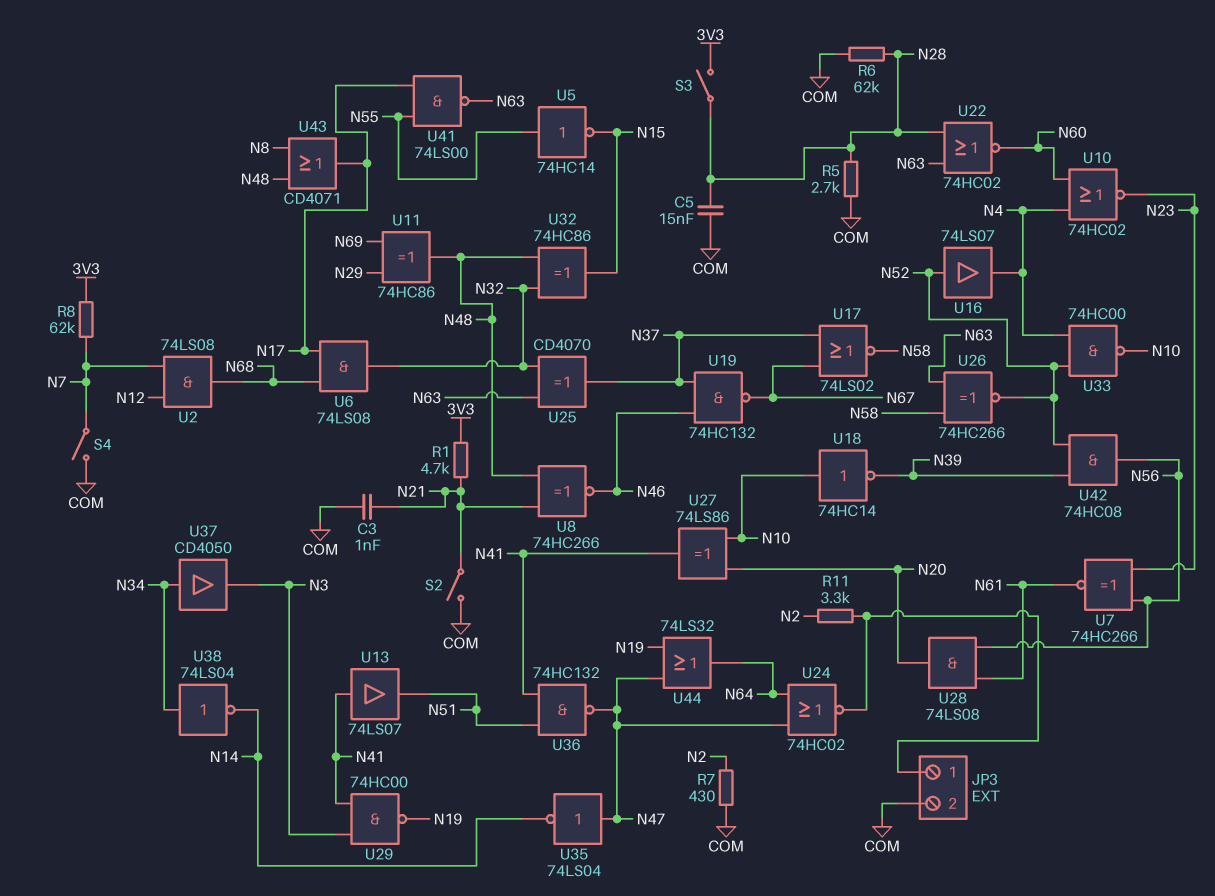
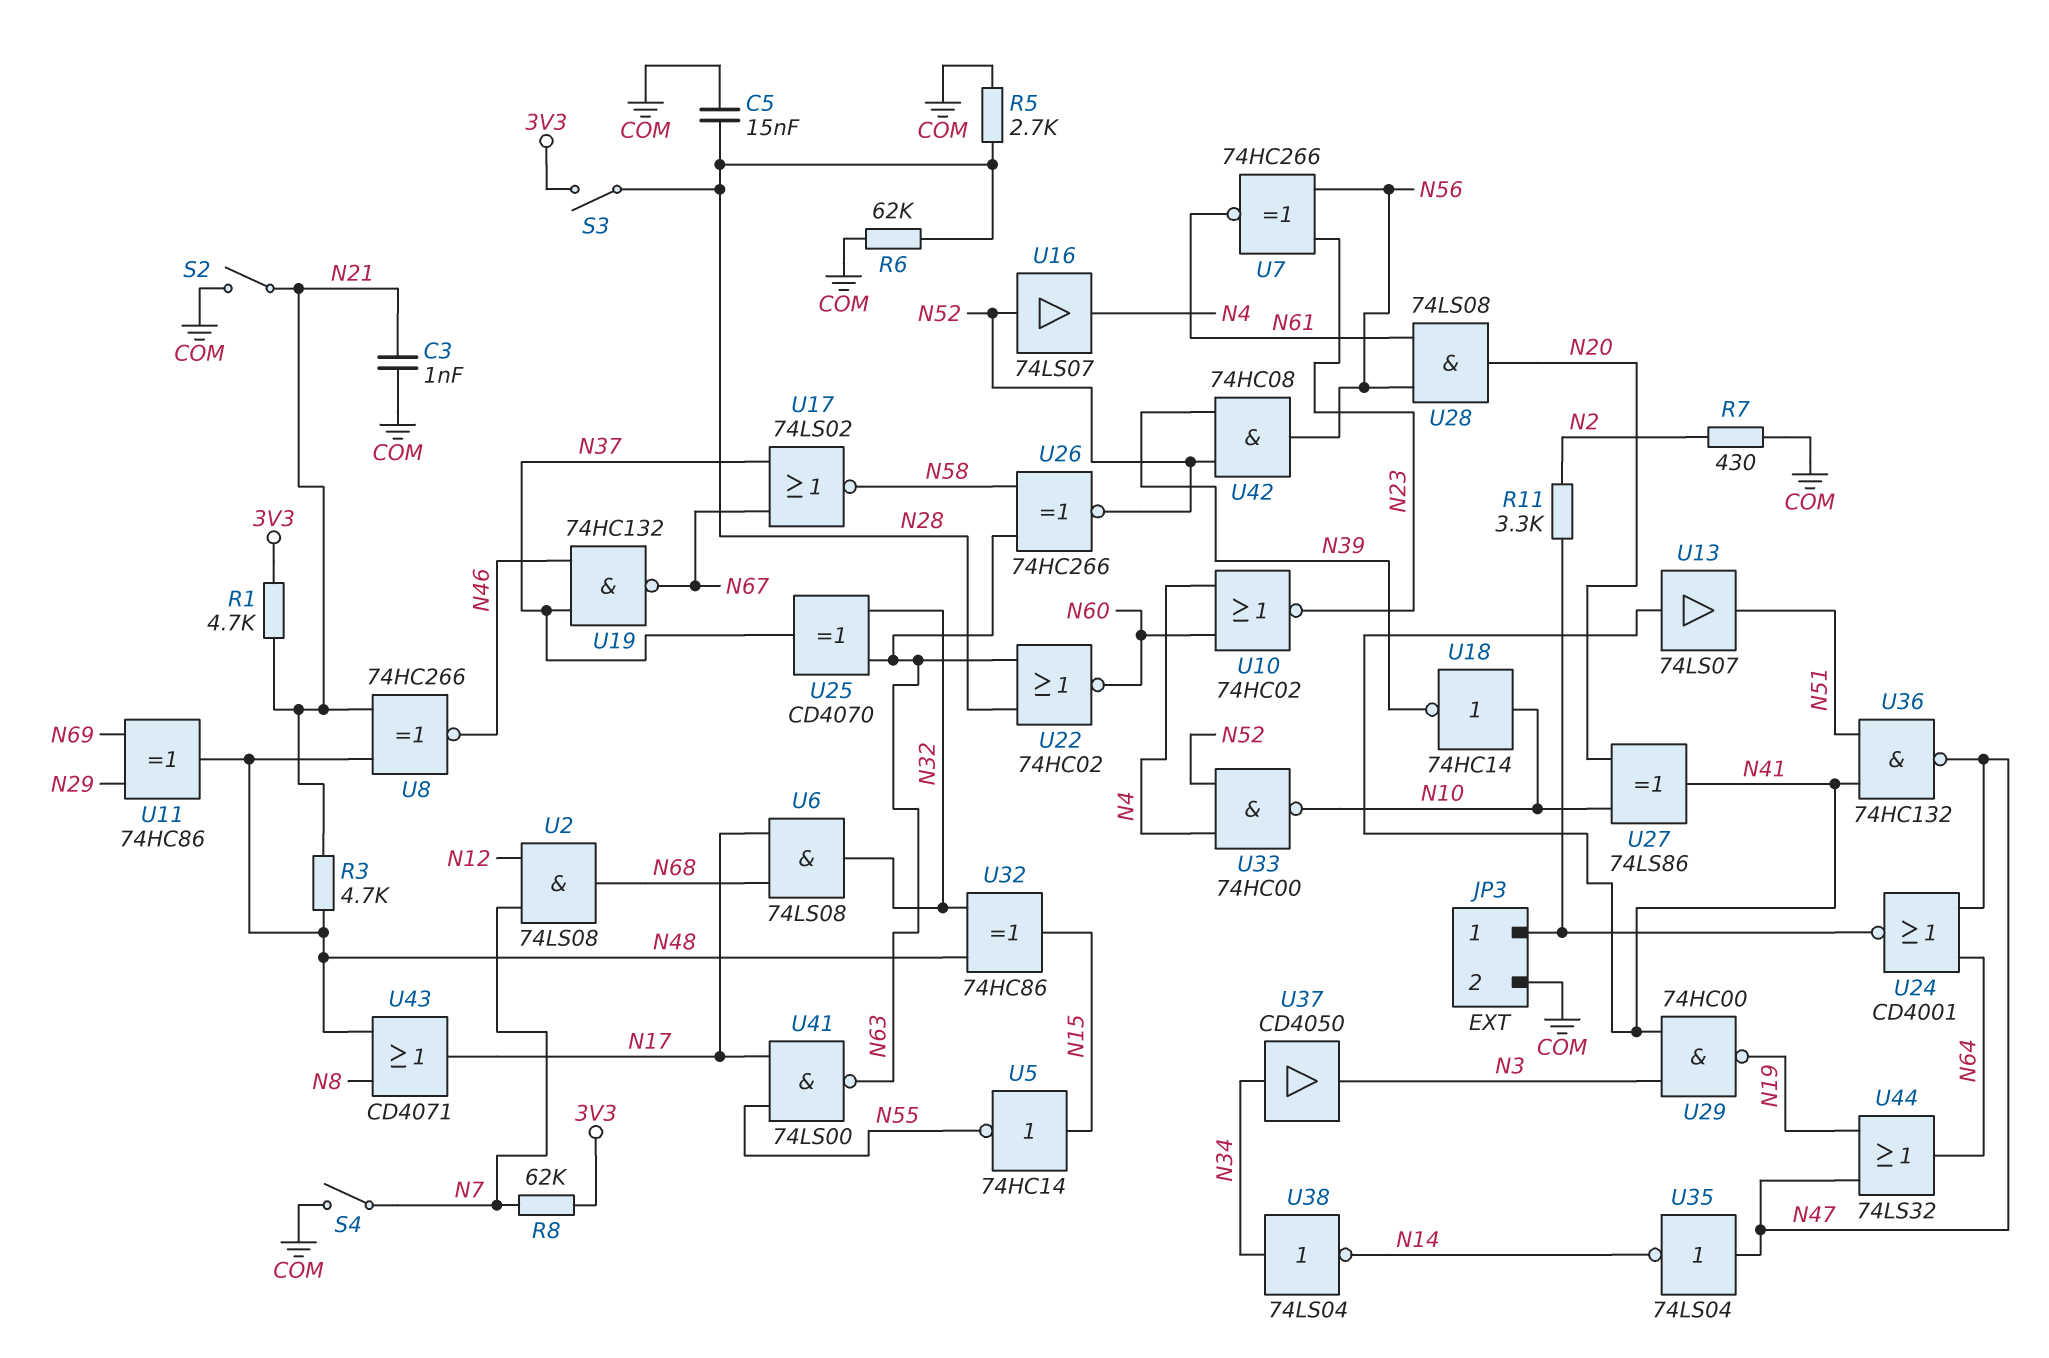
R3: none -> 4.7k (N21, N48)
U5: NOT 74HC14 (in N55, out N15) -> NOT 74HC14 (in N15, out N55)
U24: NOR 74HC02 (in N47, in N64, out JP3/1) -> NOR CD4001 (in N47, in N64, out JP3/1)

